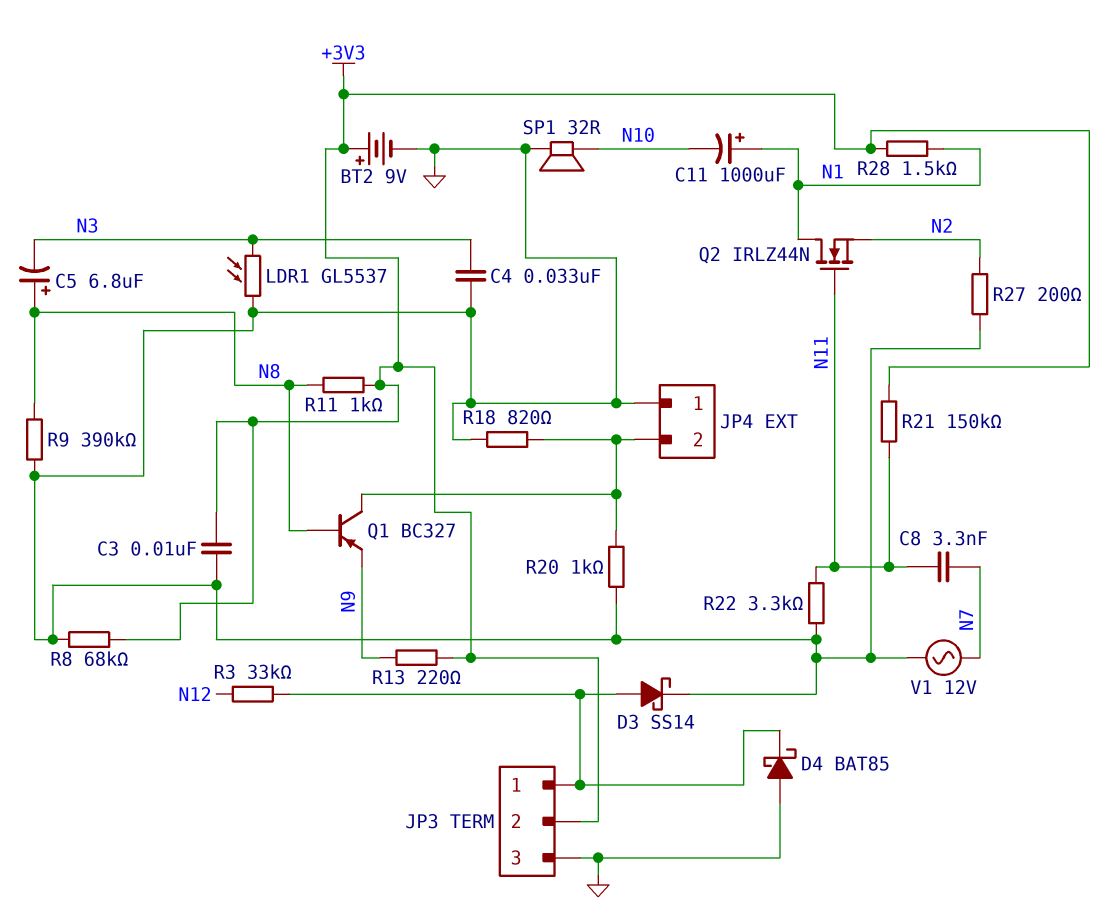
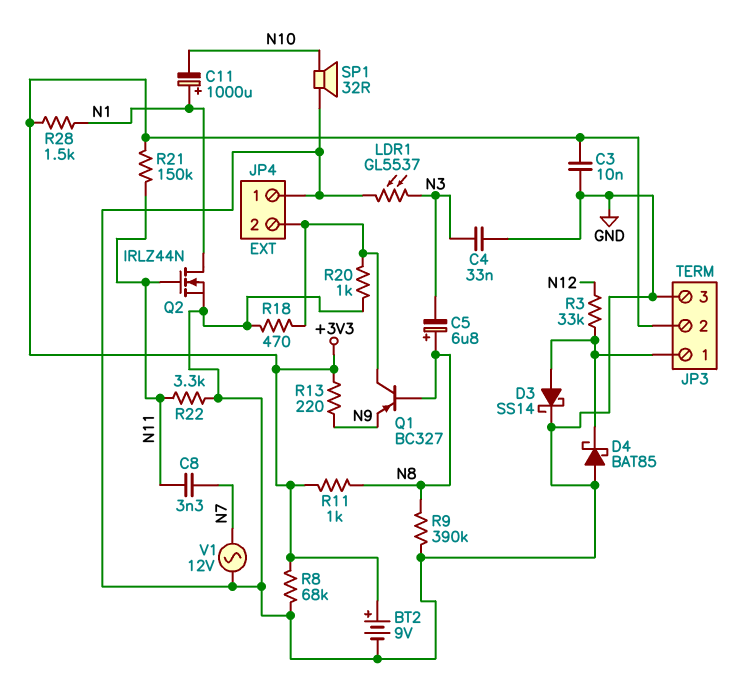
Q2: NMOS IRLZ44N (G N11, D N1, S N2) -> NMOS IRLZ44N (G N11, D N1, S GND)
R18: 820 (GND, JP4/2) -> 470 (GND, JP4/2)
R27: 200 (GND, N2) -> none

